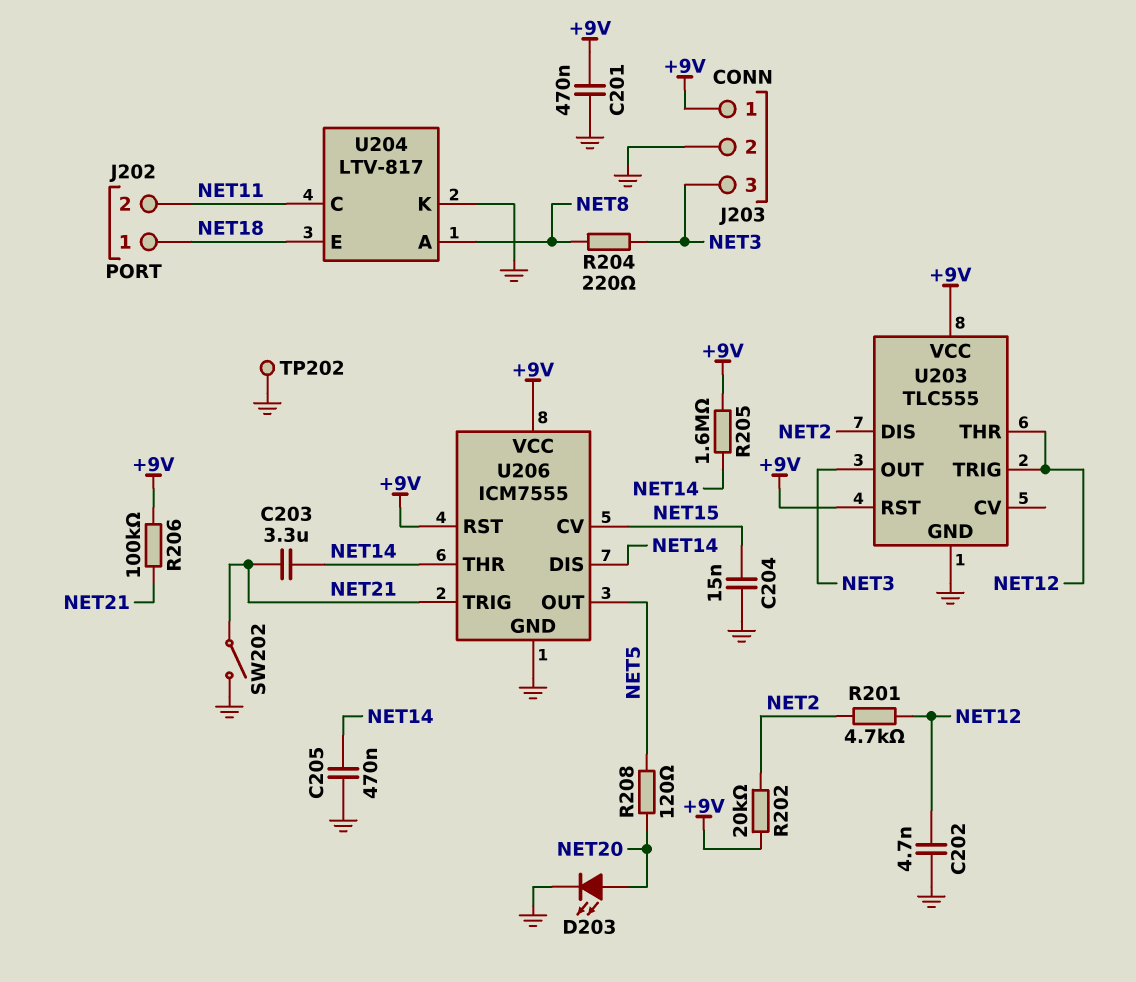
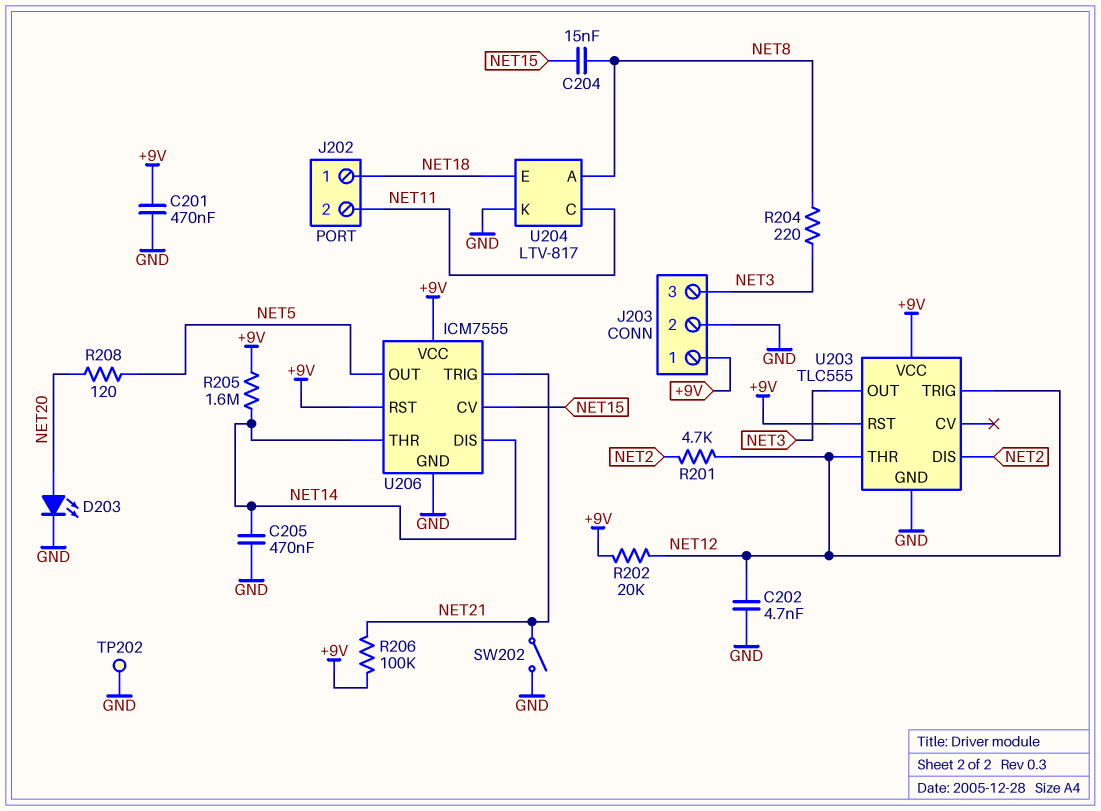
C203: 3.3uF (NET14, NET21) -> none
C204: 15nF (GND, NET15) -> 15nF (NET8, NET15)
R202: 20k (+9V, NET2) -> 20k (+9V, NET12)

